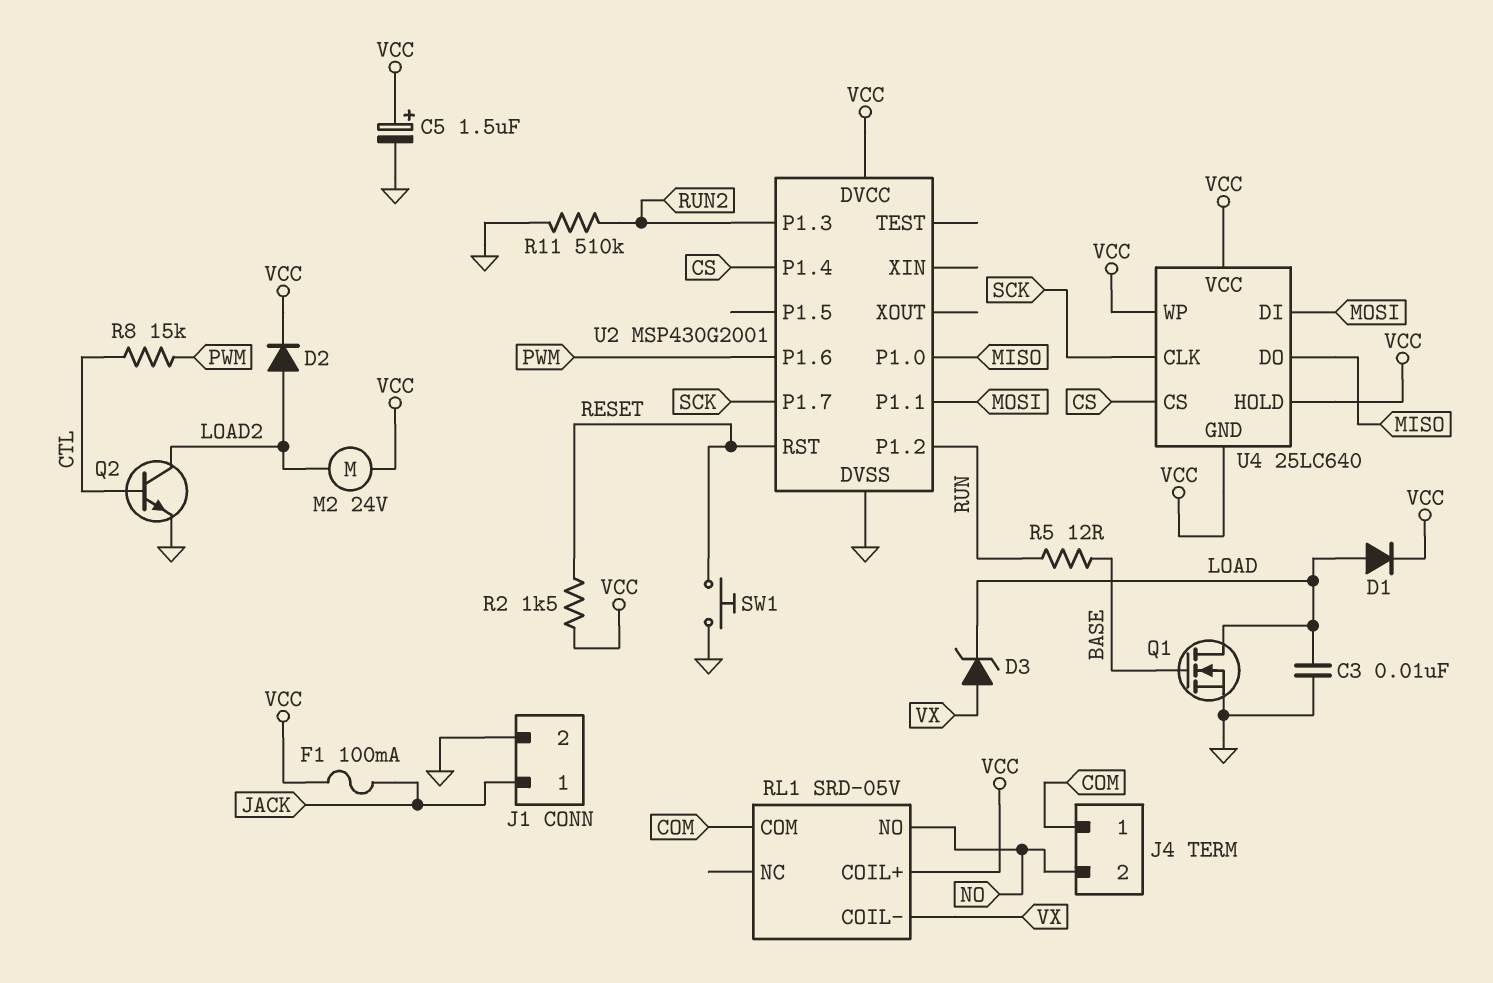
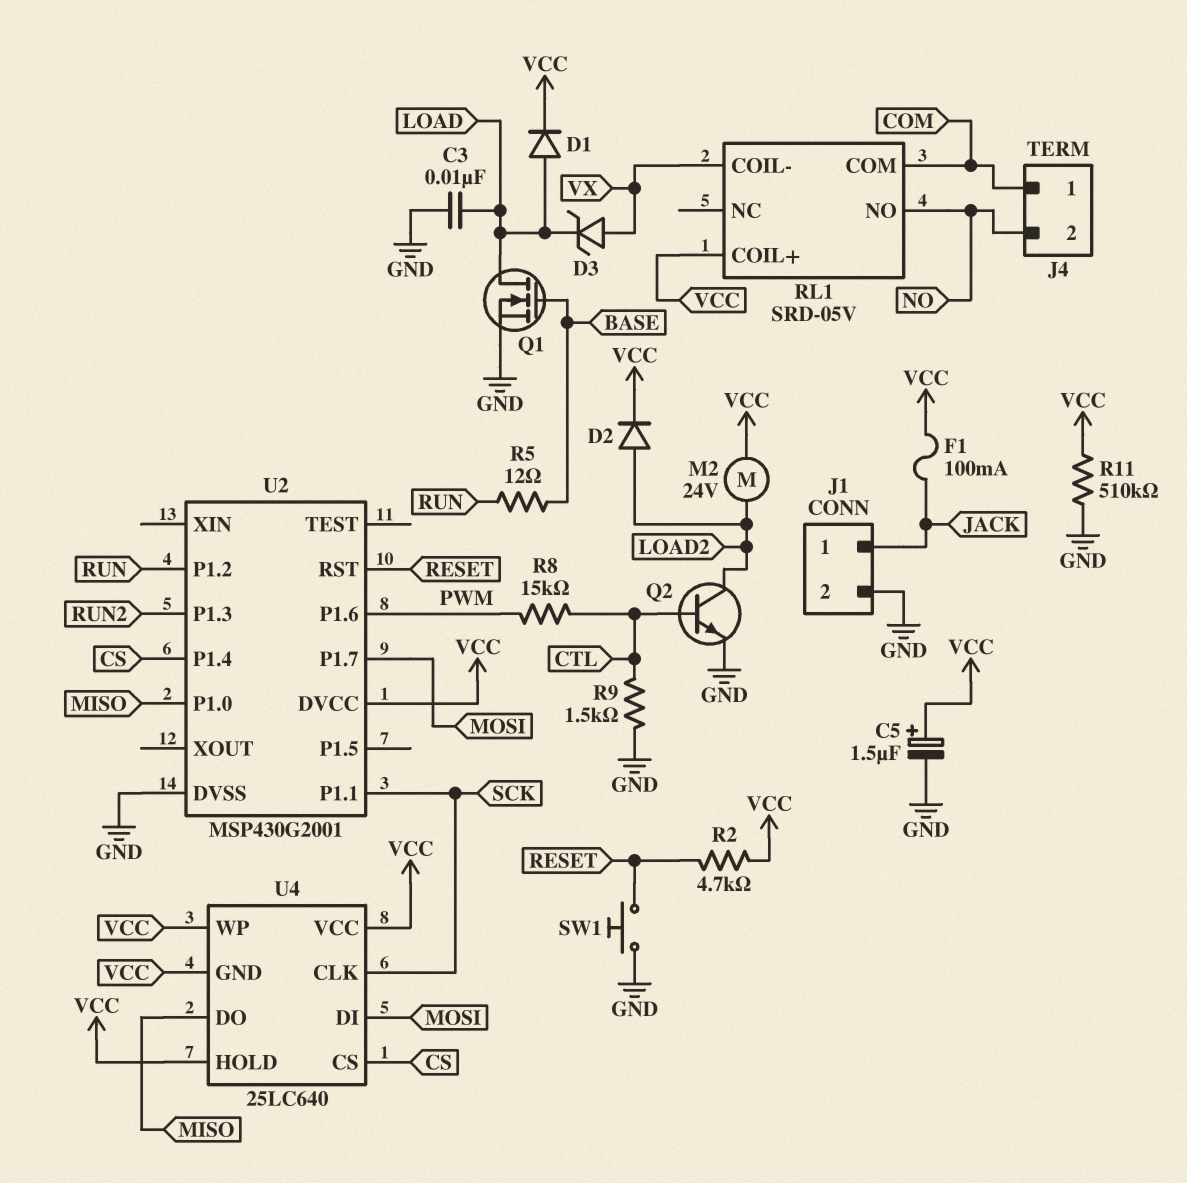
R2: 1.5k (RESET, VCC) -> 4.7k (RESET, VCC)
R9: none -> 1.5k (CTL, GND)
R11: 510k (GND, RUN2) -> 510k (GND, VCC)
U2 pin P1.1: MOSI -> SCK
U2 pin P1.7: SCK -> MOSI

